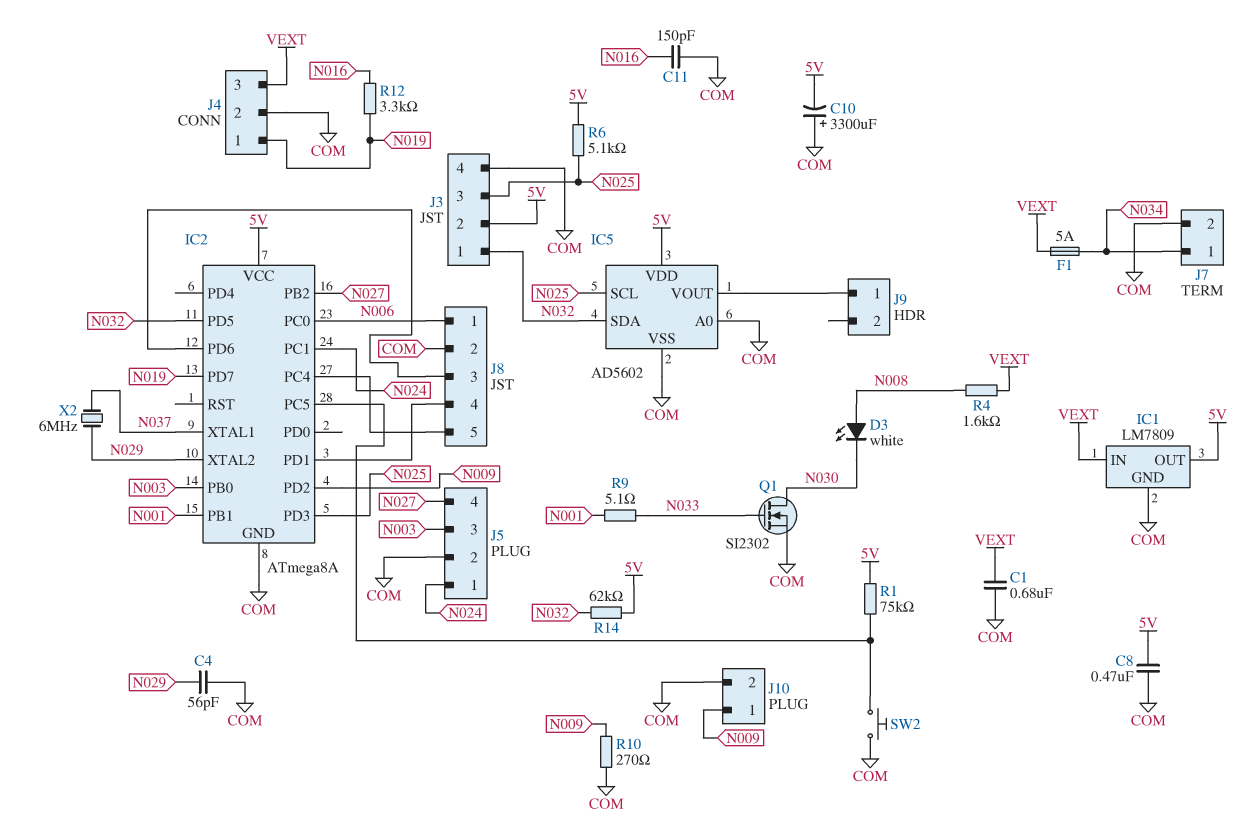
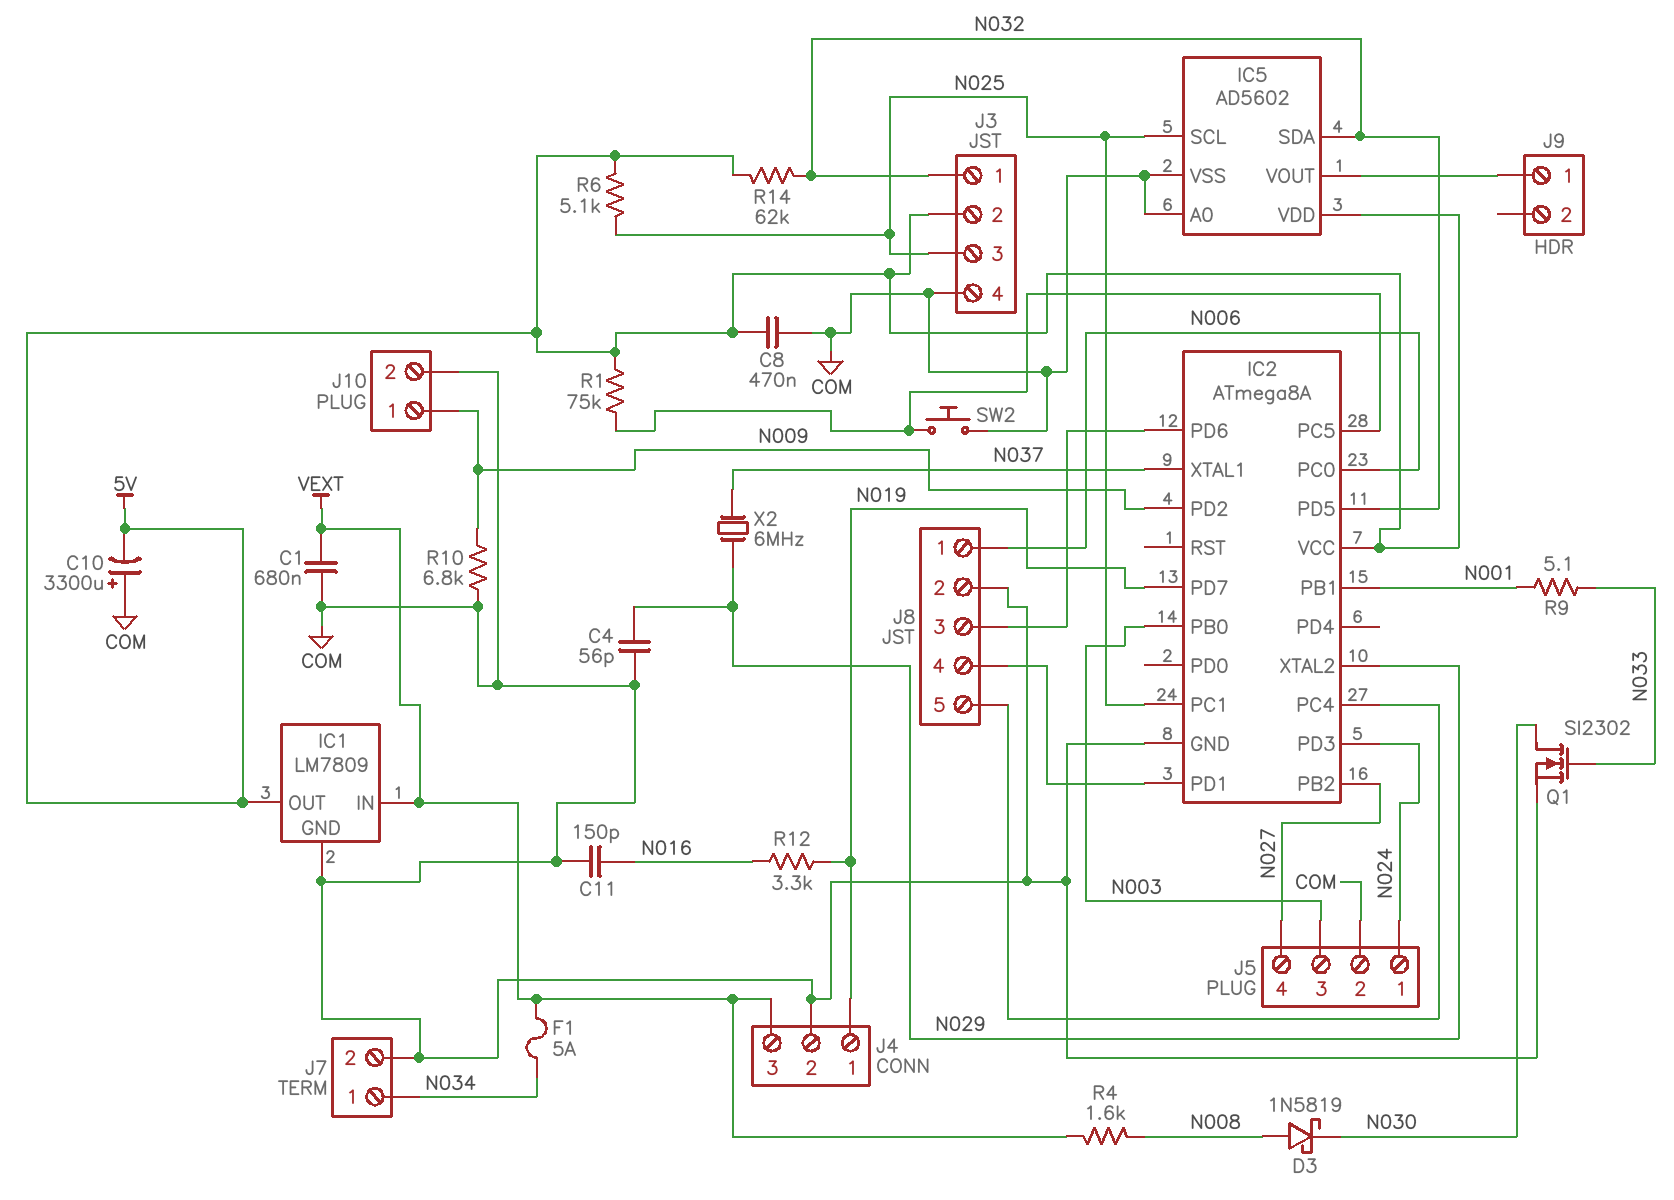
D3: LED white (A N008, K N030) -> schottky 1N5819 (A N008, K N030)
IC2 pin PC1: N024 -> N025
IC2 pin PD3: N025 -> N024
R10: 270 (COM, N009) -> 6.8k (COM, N009)

